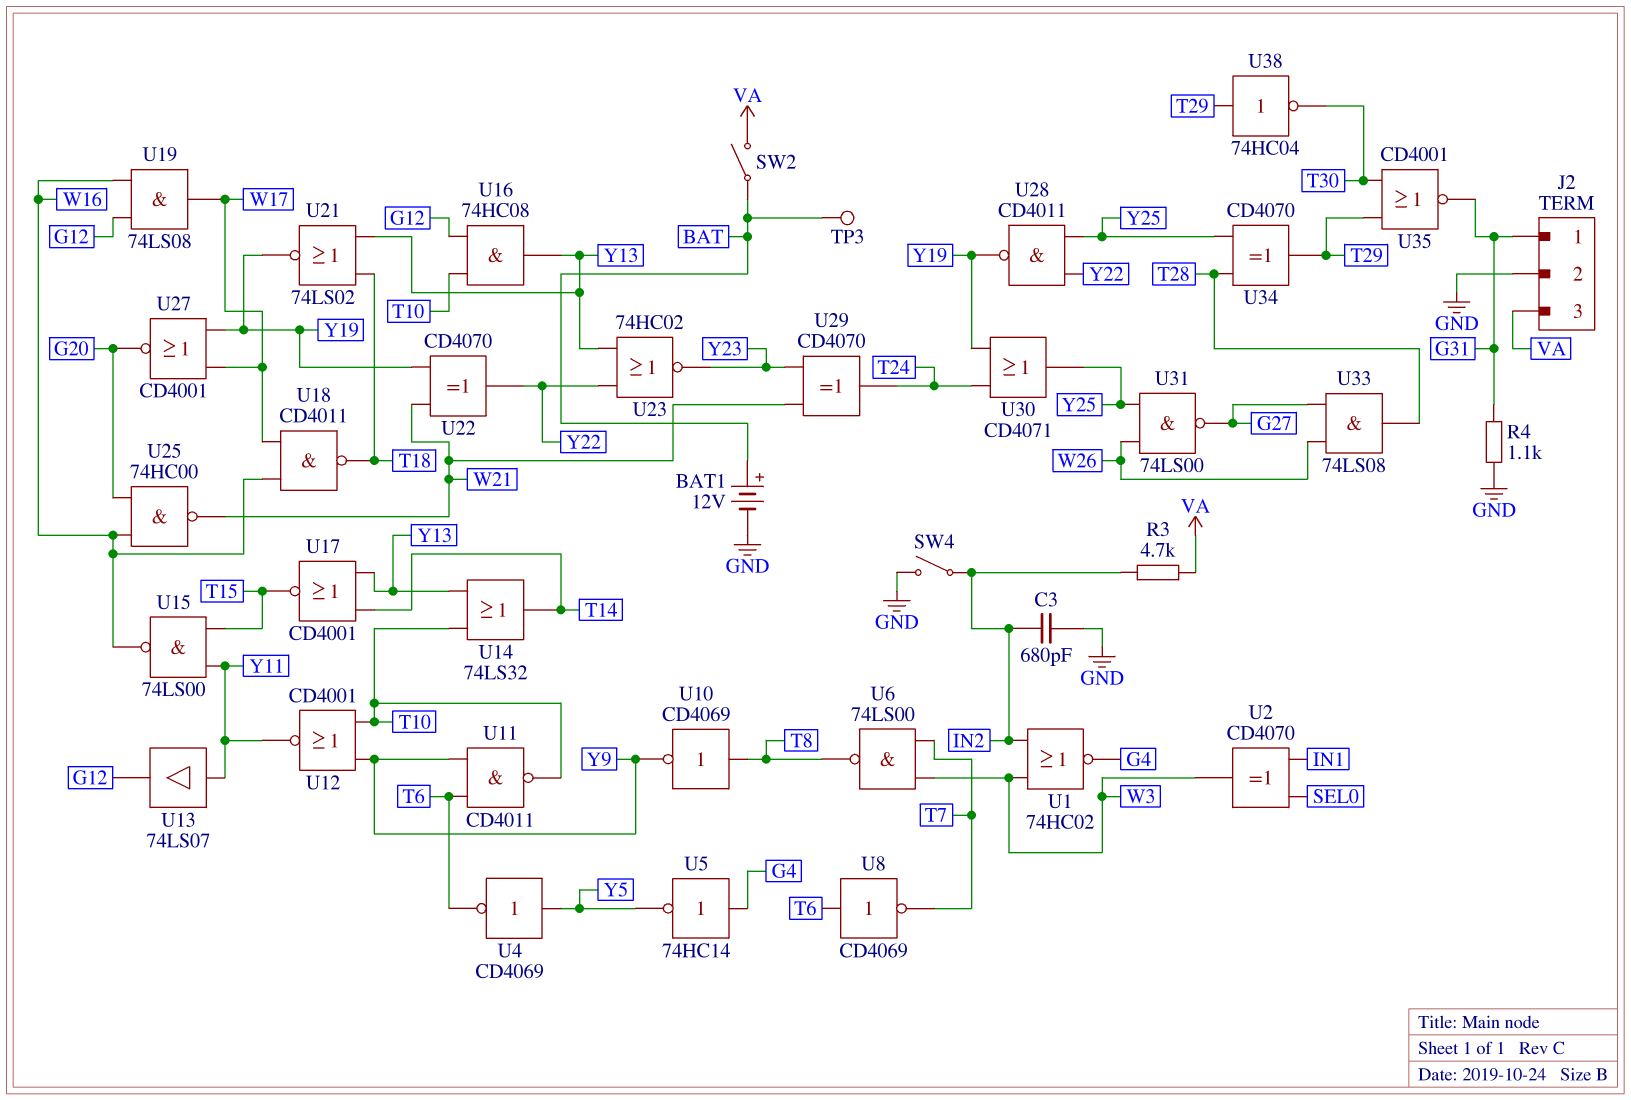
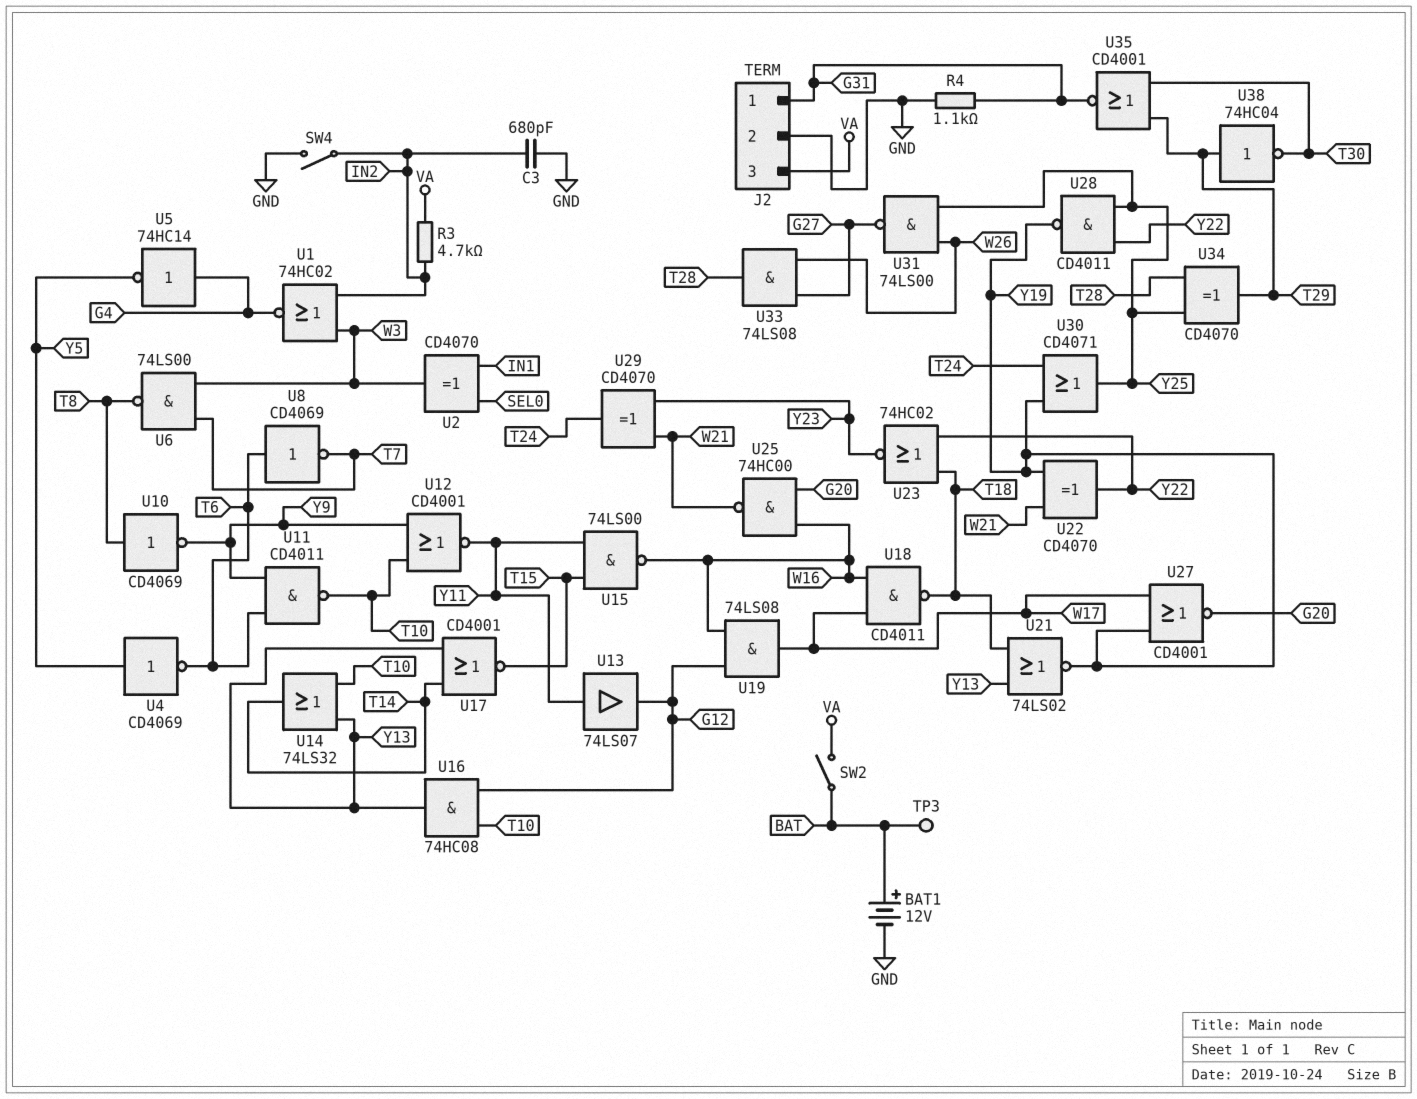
U23: NOR 74HC02 (in Y13, in Y22, out Y23) -> NOR 74HC02 (in T18, in Y22, out Y23)

